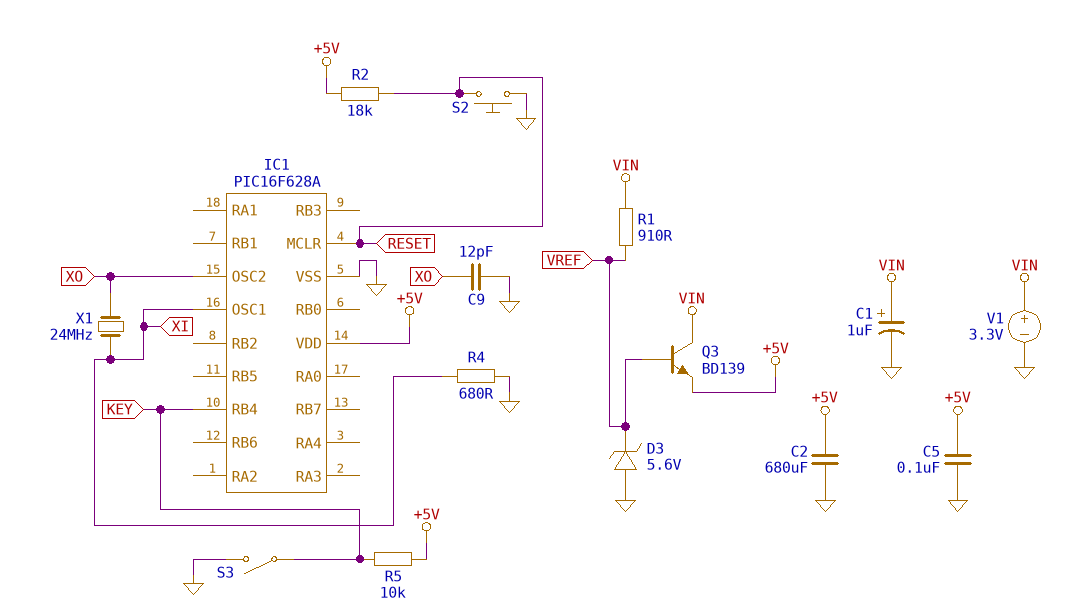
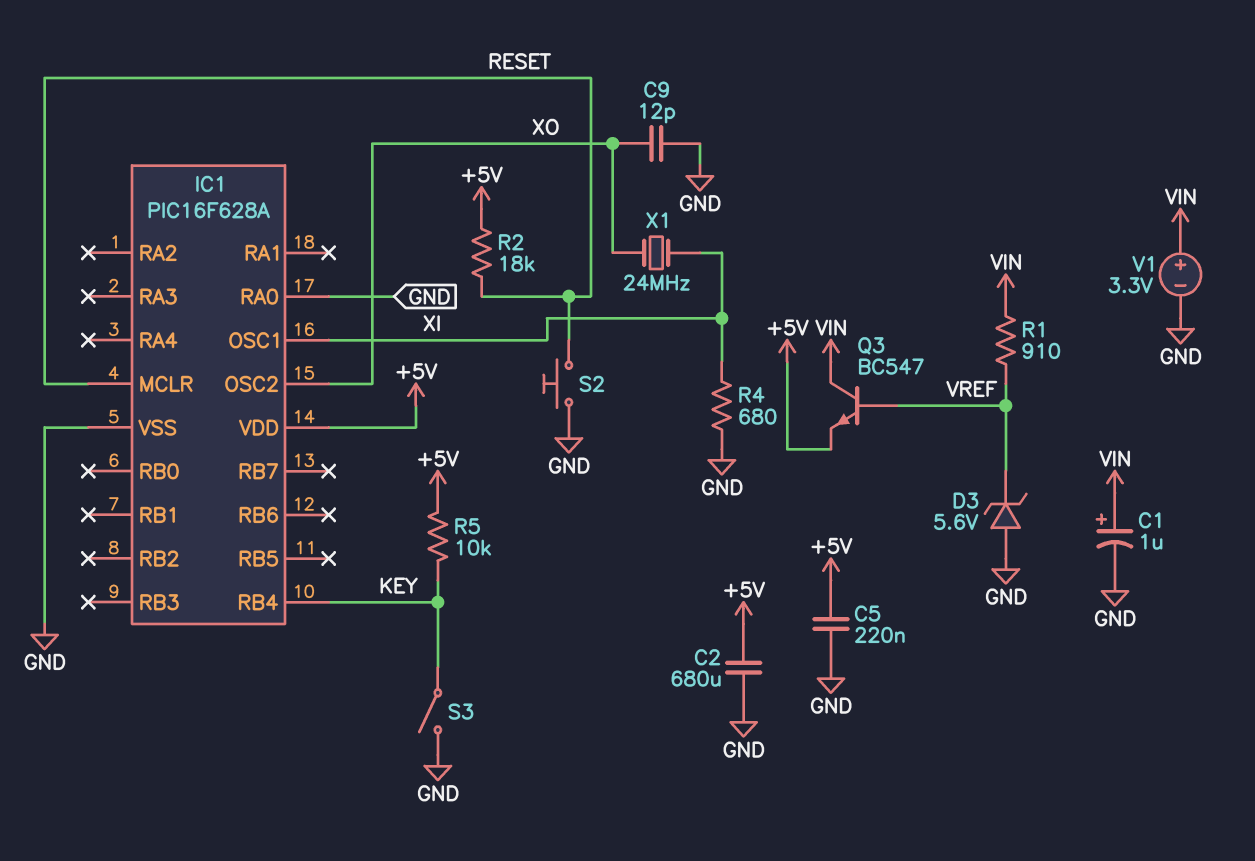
C5: 100nF (+5V, GND) -> 220nF (+5V, GND)
IC1 pin RA0: none -> GND
Q3: NPN BD139 (B VREF, C VIN, E +5V) -> NPN BC547 (B VREF, C VIN, E +5V)

